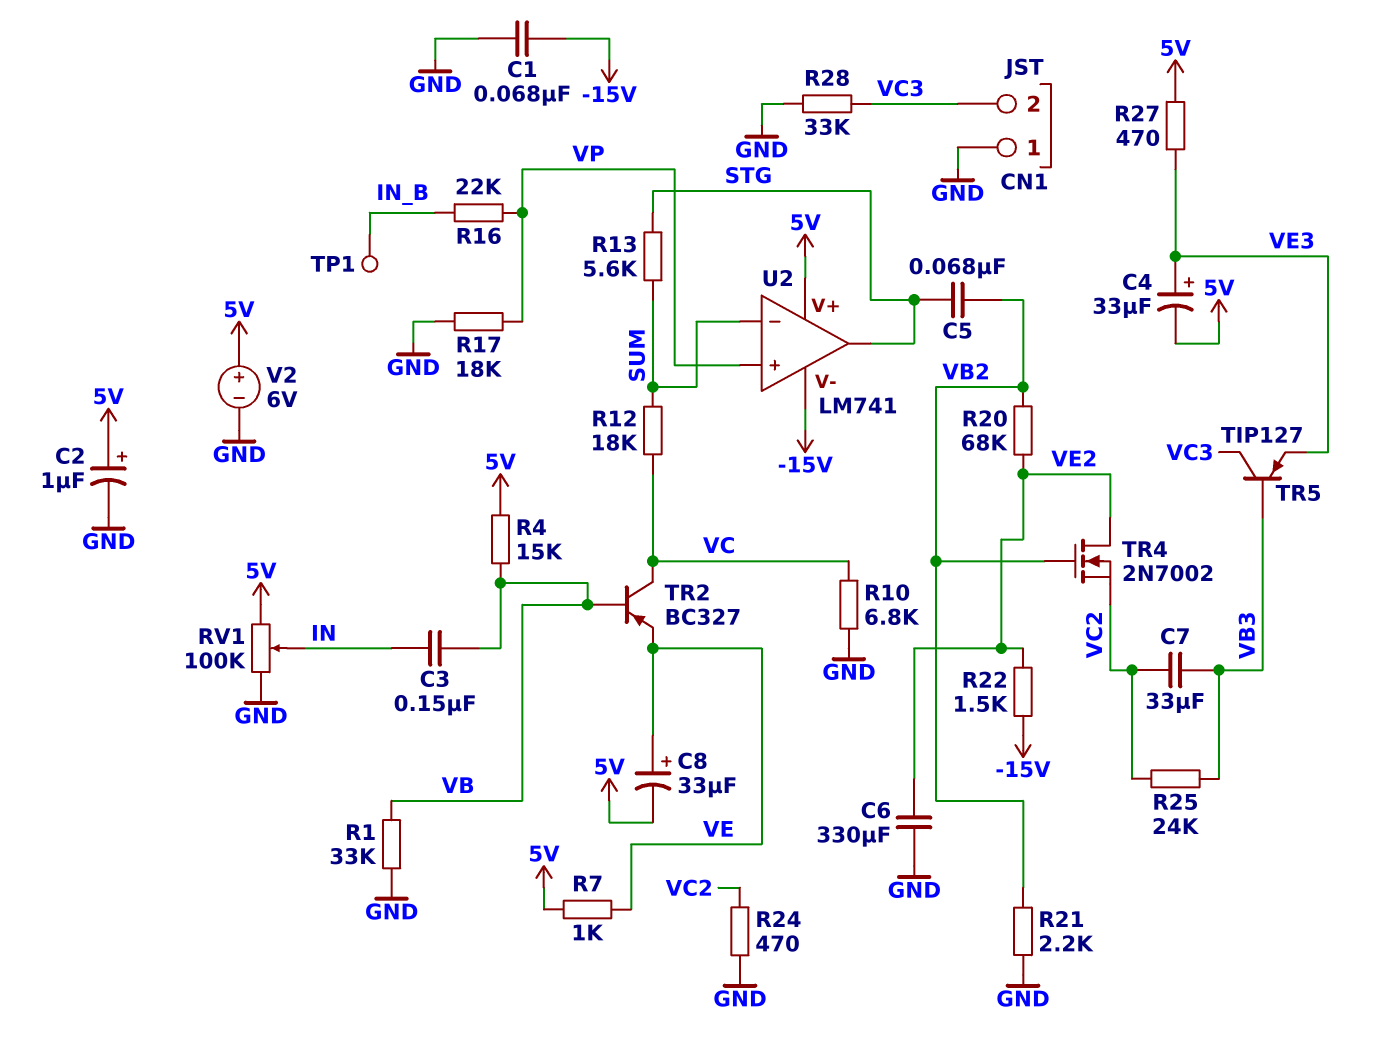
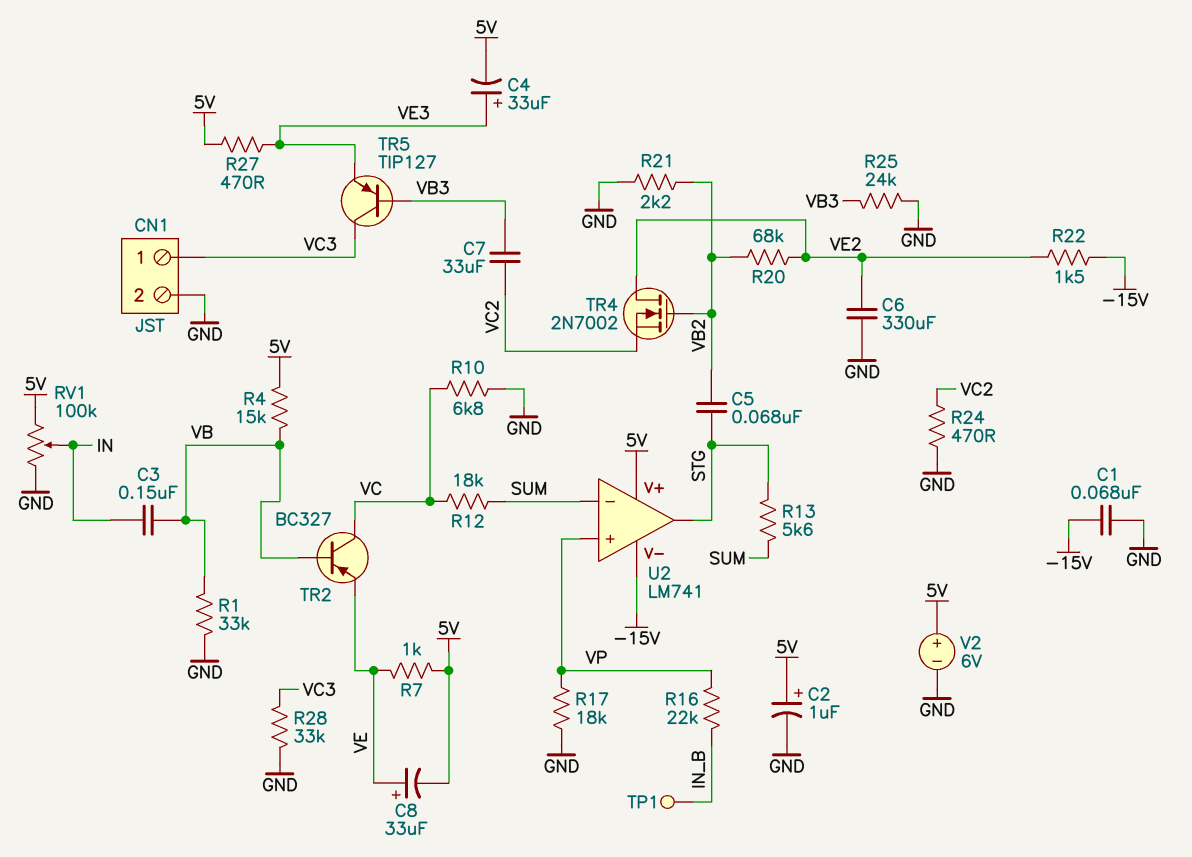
CN1 pin 1: GND -> VC3
CN1 pin 2: VC3 -> GND
R25: 24k (VB3, VC2) -> 24k (GND, VB3)

